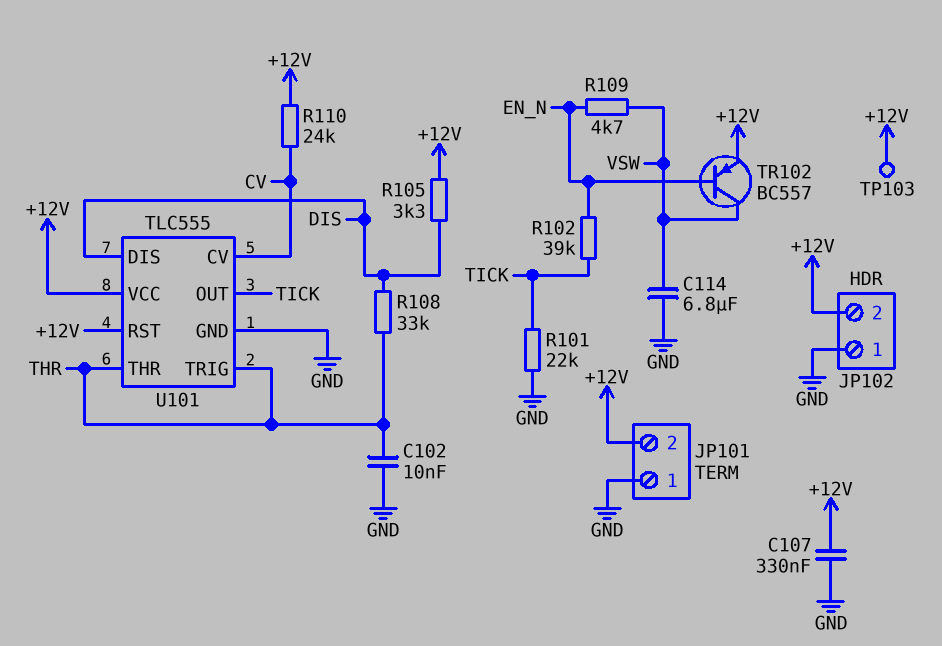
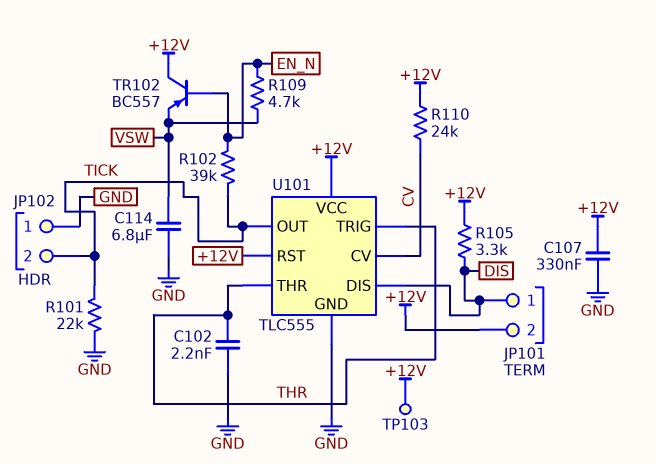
C102: 10nF (GND, THR) -> 2.2nF (GND, THR)
JP101 pin 1: GND -> DIS
JP102 pin 2: +12V -> TICK
R108: 33k (DIS, THR) -> none
TR102: PNP BC557 (B EN_N, C VSW, E +12V) -> PNP BC557 (B EN_N, C +12V, E VSW)

